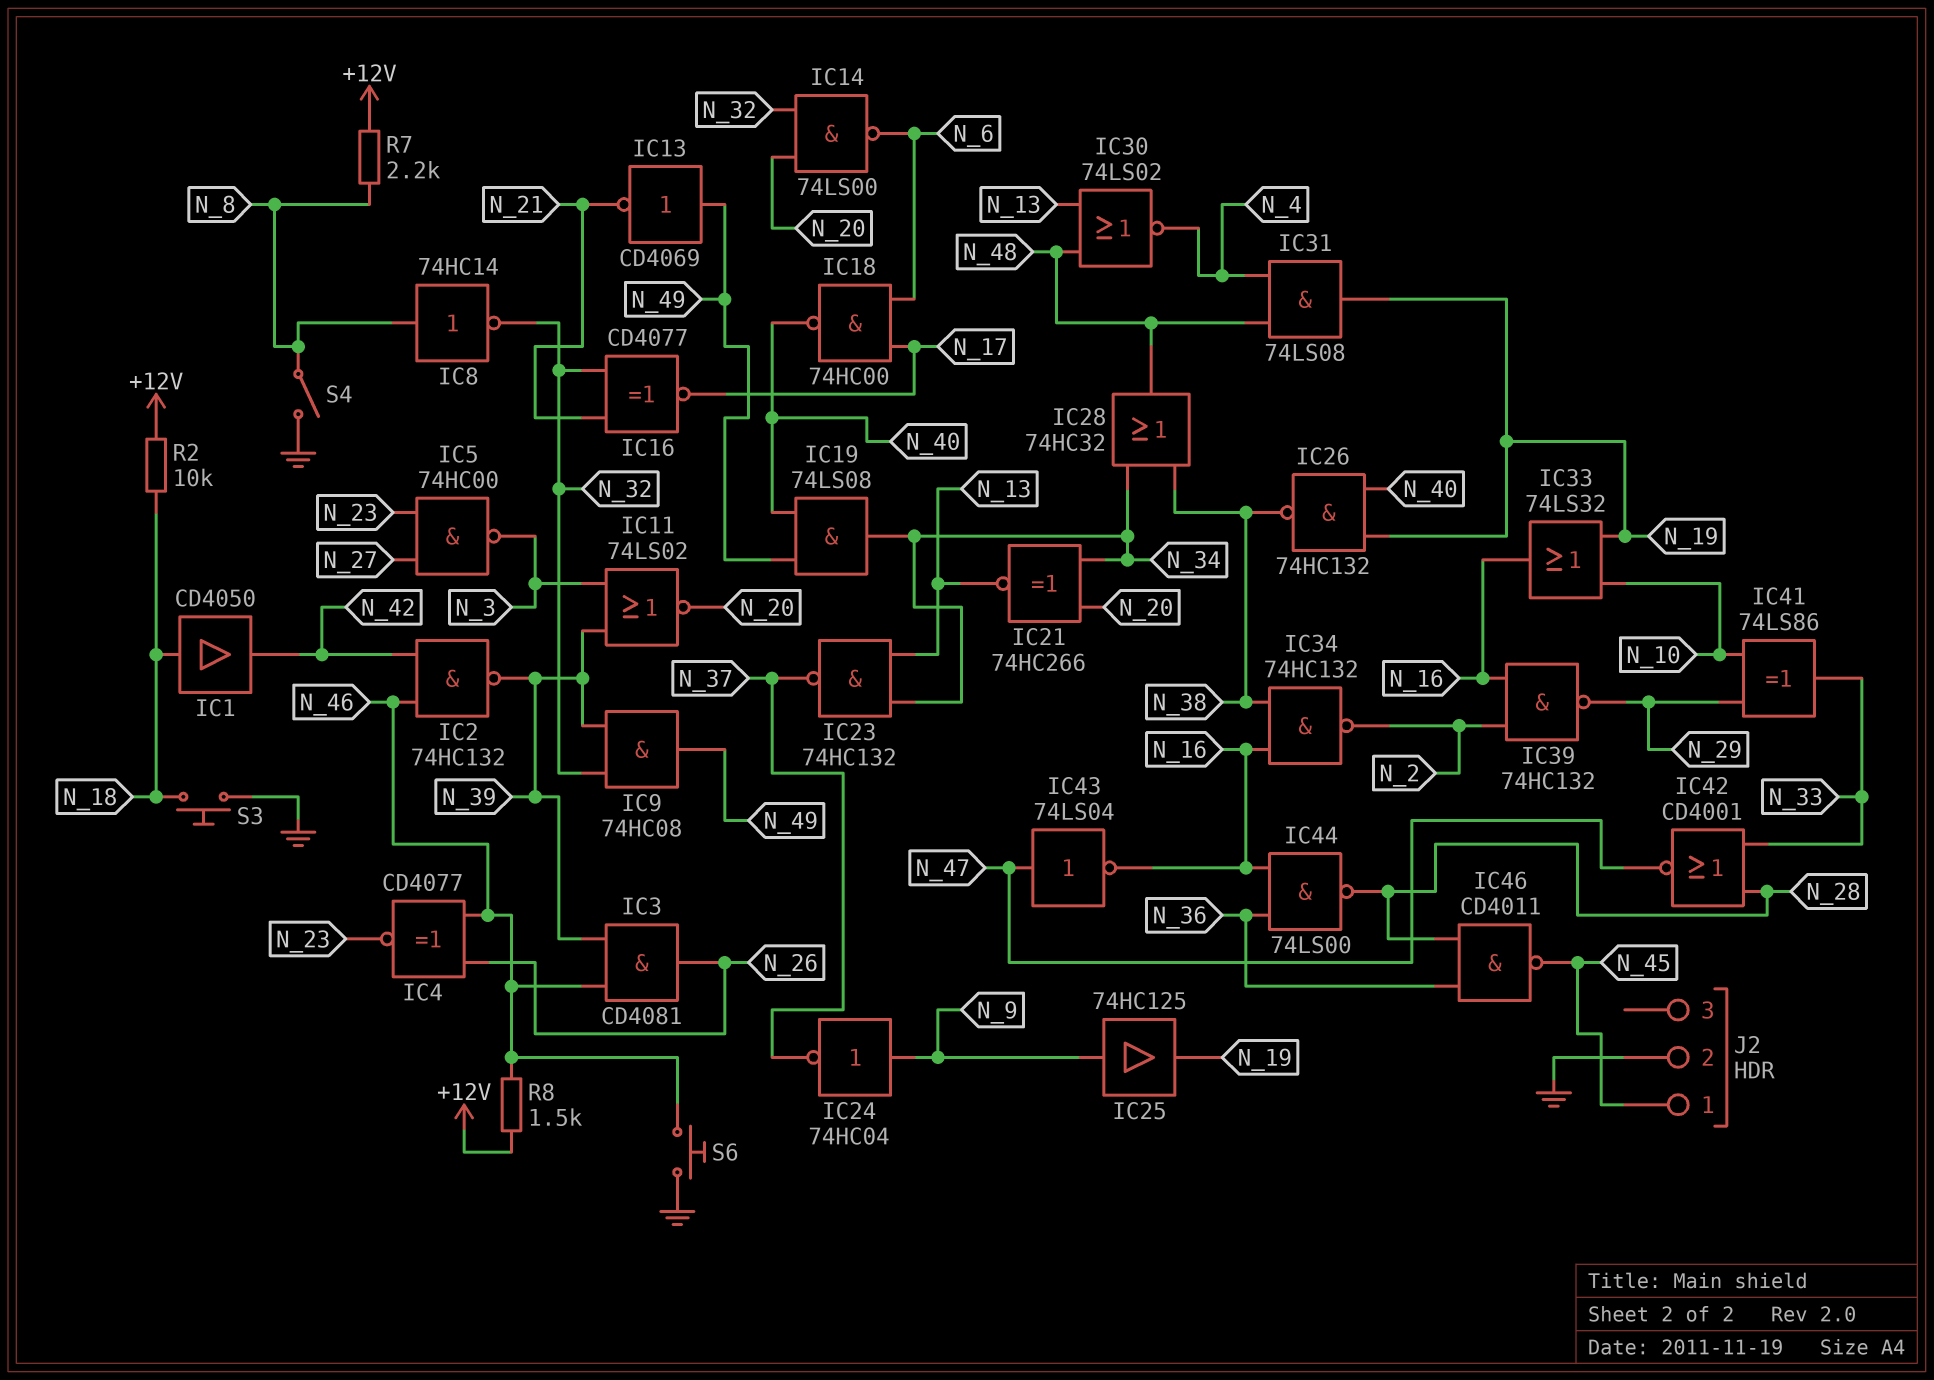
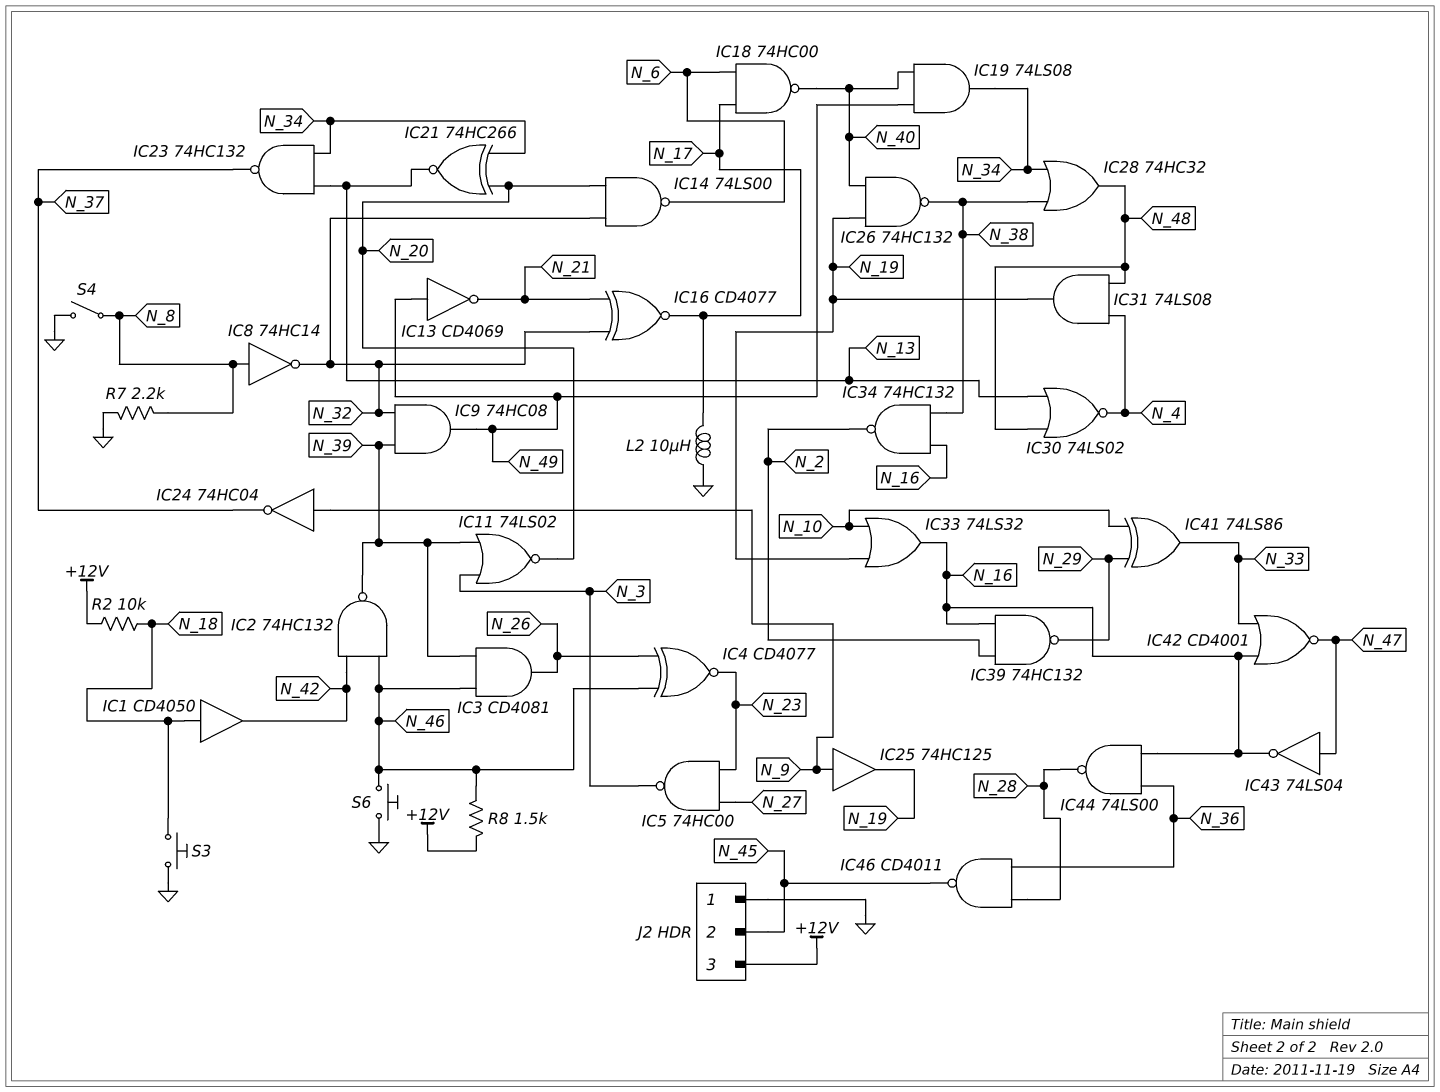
IC42: NOR CD4001 (in N_28, in N_33, out N_47) -> NOR CD4001 (in N_16, in N_33, out N_47)
J2 pin 1: N_45 -> GND
J2 pin 2: GND -> N_45
J2 pin 3: none -> +12V
L2: none -> 10uH (GND, N_17)
R7: 2.2k (+12V, N_8) -> 2.2k (GND, N_8)

